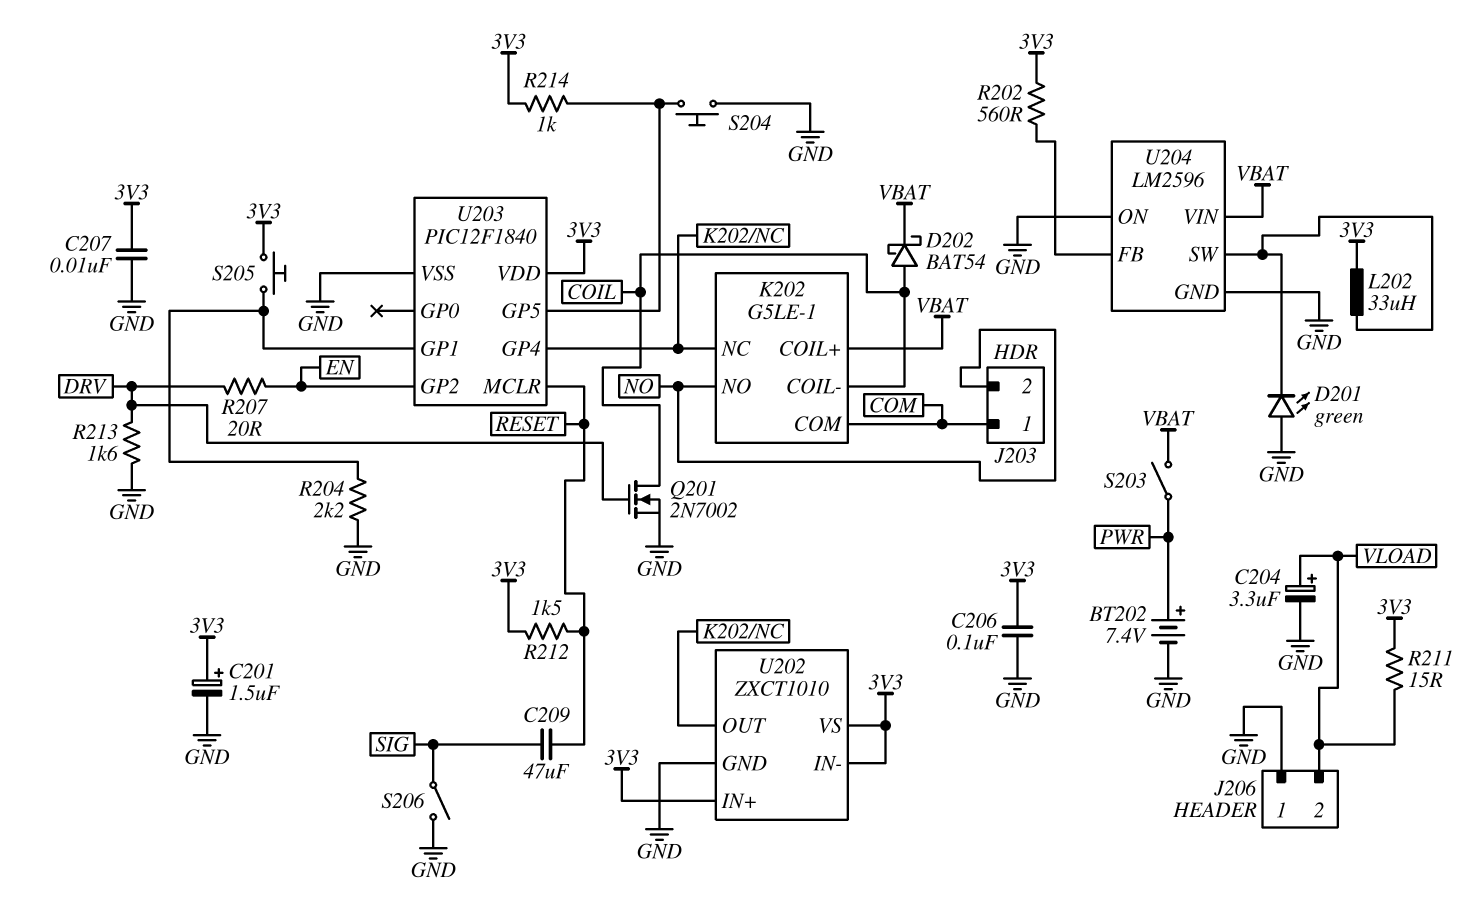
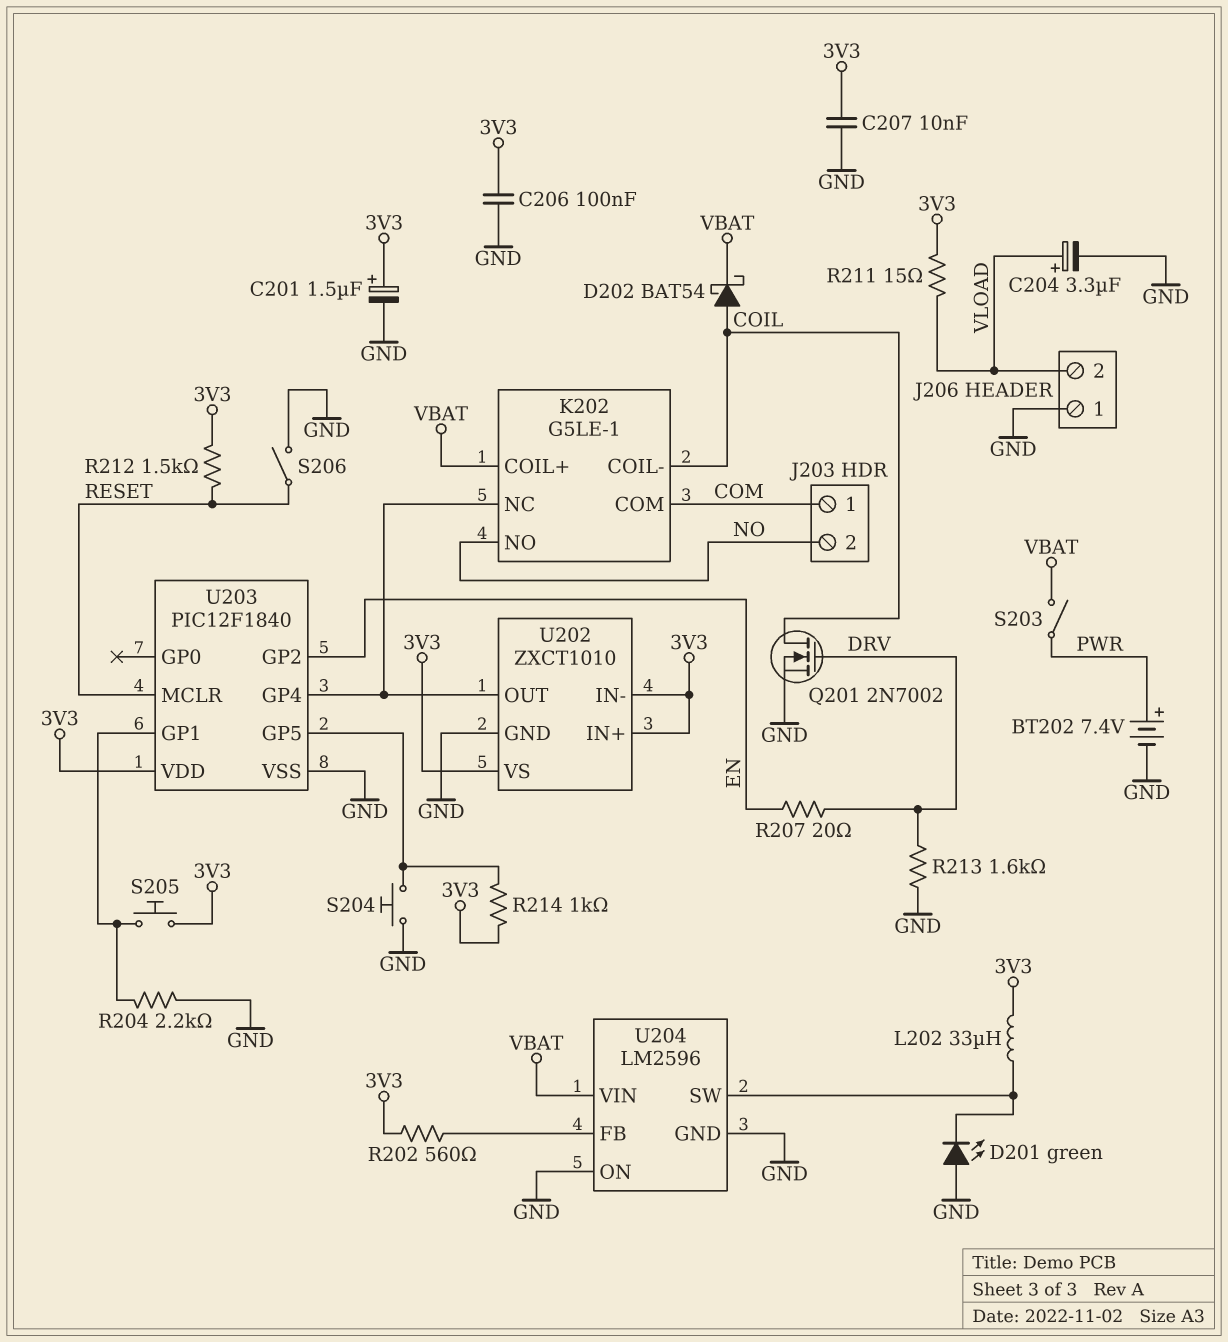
C209: 47uF (RESET, SIG) -> none
S206: switch (GND, SIG) -> switch (GND, RESET)

